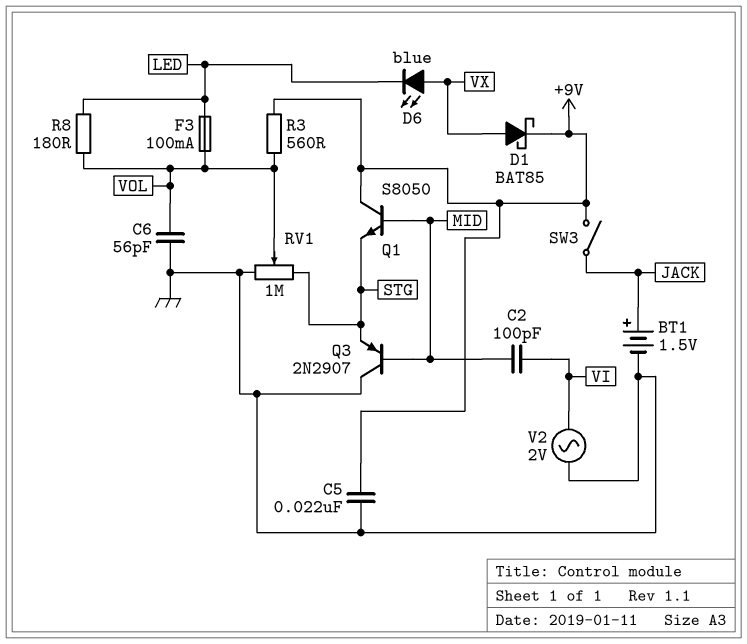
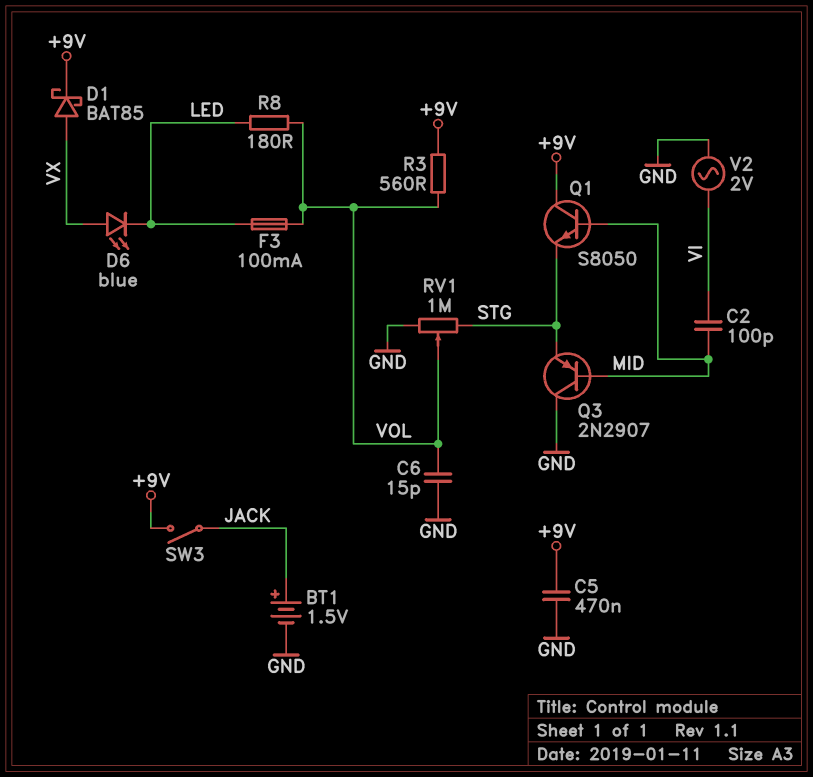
C5: 22nF (+9V, GND) -> 470nF (+9V, GND)
C6: 56pF (GND, VOL) -> 15pF (GND, VOL)

